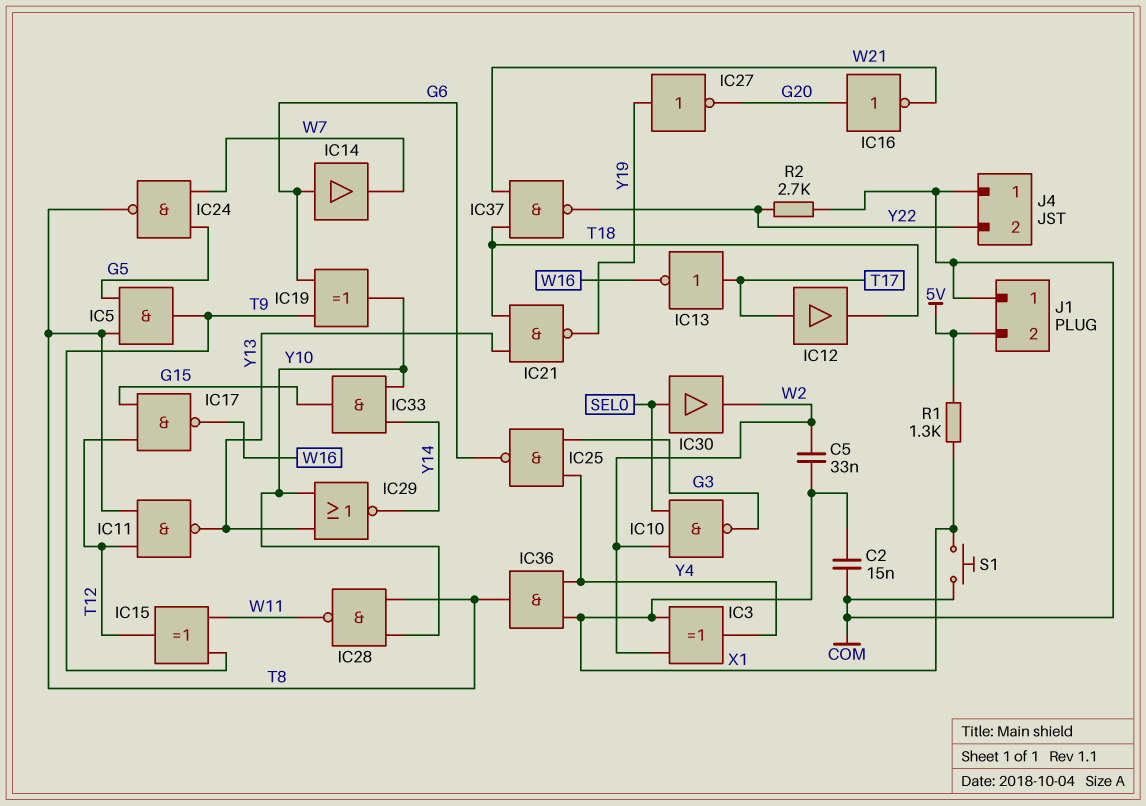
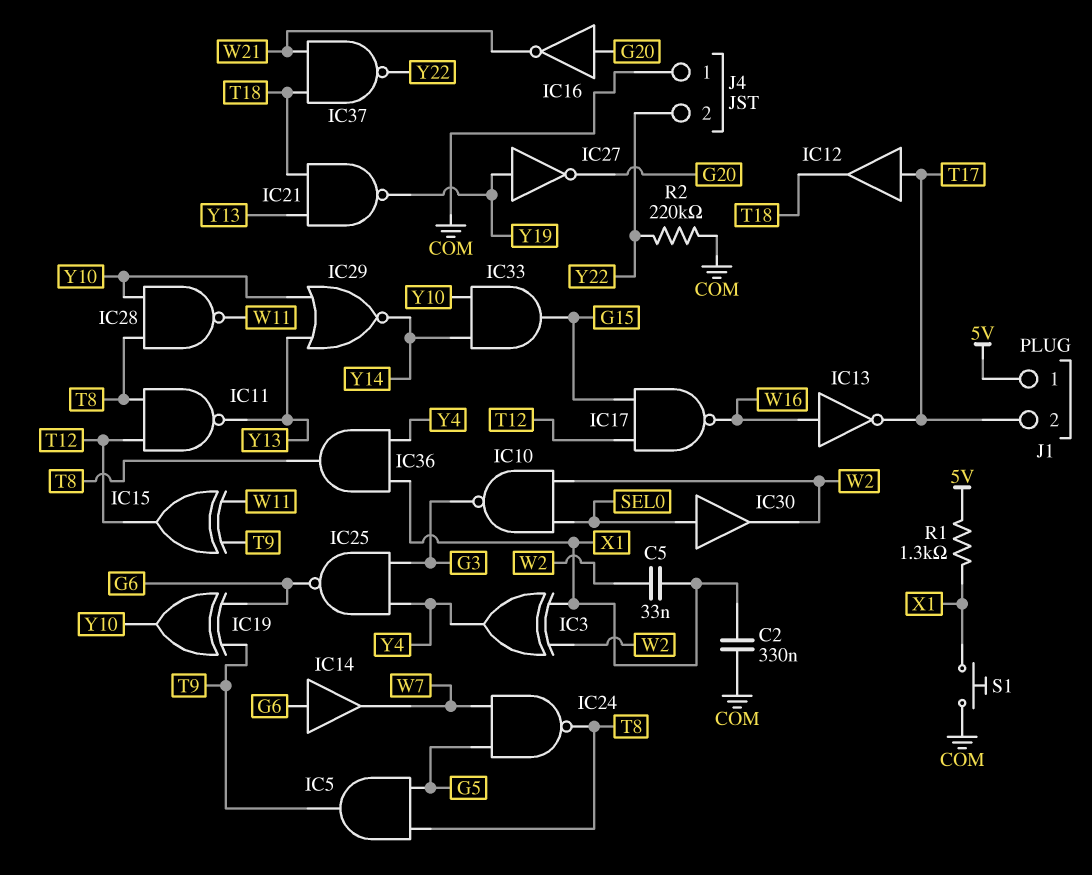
C2: 15nF (COM, X1) -> 330nF (COM, X1)
IC13: NOT (in T17, out W16) -> NOT (in W16, out T17)
J1 pin 1: COM -> 5V
J1 pin 2: 5V -> T17
R2: 2.7k (COM, Y22) -> 220k (COM, Y22)

